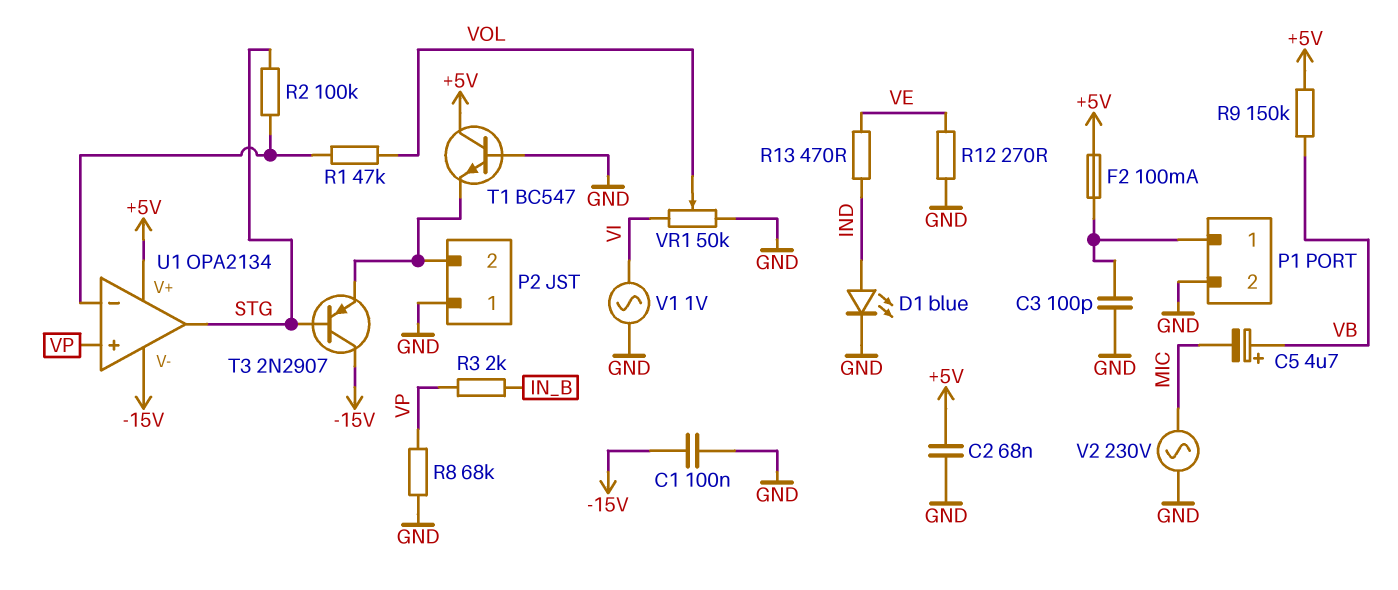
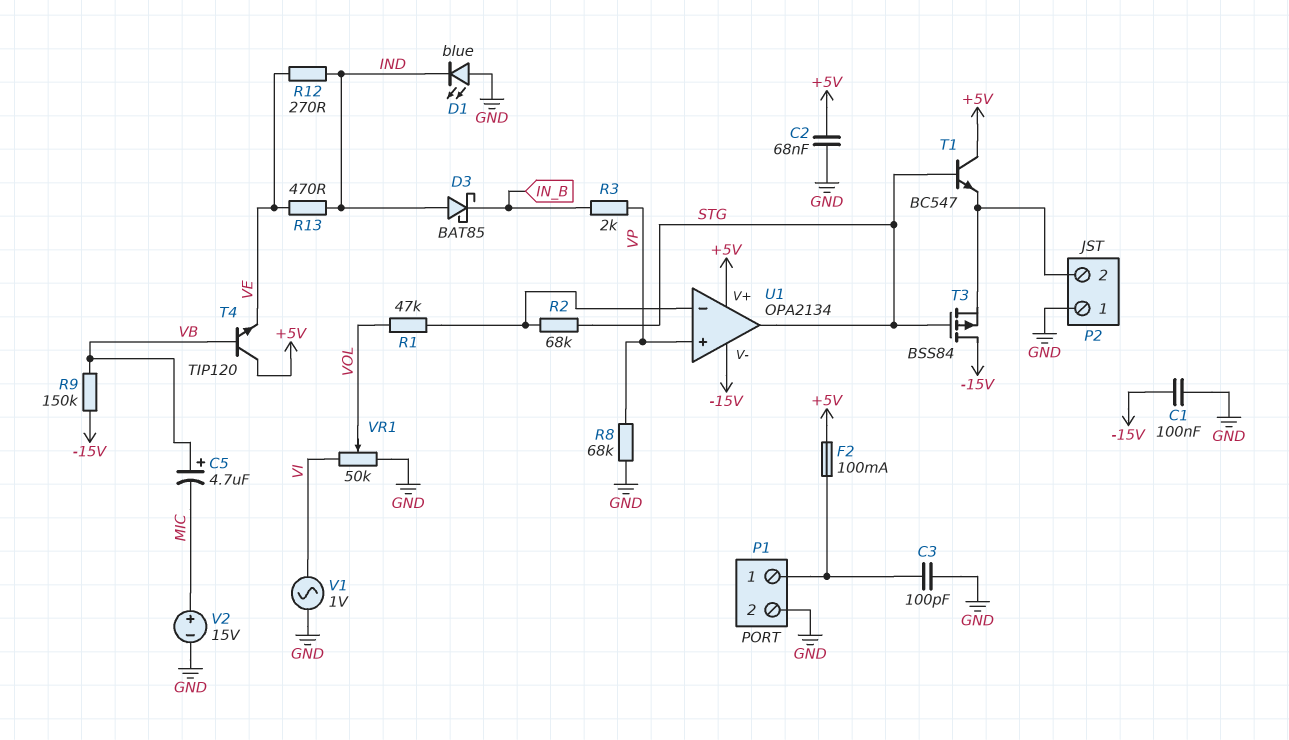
D1: LED blue (A IND, K GND) -> LED blue (A GND, K IND)
D3: none -> schottky BAT85 (A IND, K IN_B)
R2: 100k (STG, U1/in-) -> 68k (STG, U1/in-)
R9: 150k (+5V, VB) -> 150k (-15V, VB)
R12: 270 (GND, VE) -> 270 (IND, VE)
T1: NPN BC547 (B GND, C +5V, E P2/2) -> NPN BC547 (B STG, C +5V, E P2/2)
T3: PNP 2N2907 (B STG, C -15V, E P2/2) -> PMOS BSS84 (G STG, D -15V, S P2/2)
T4: none -> NPN TIP120 (B VB, C +5V, E VE)
V2: AC 230V (GND, MIC) -> 15V (plus MIC, minus GND)

